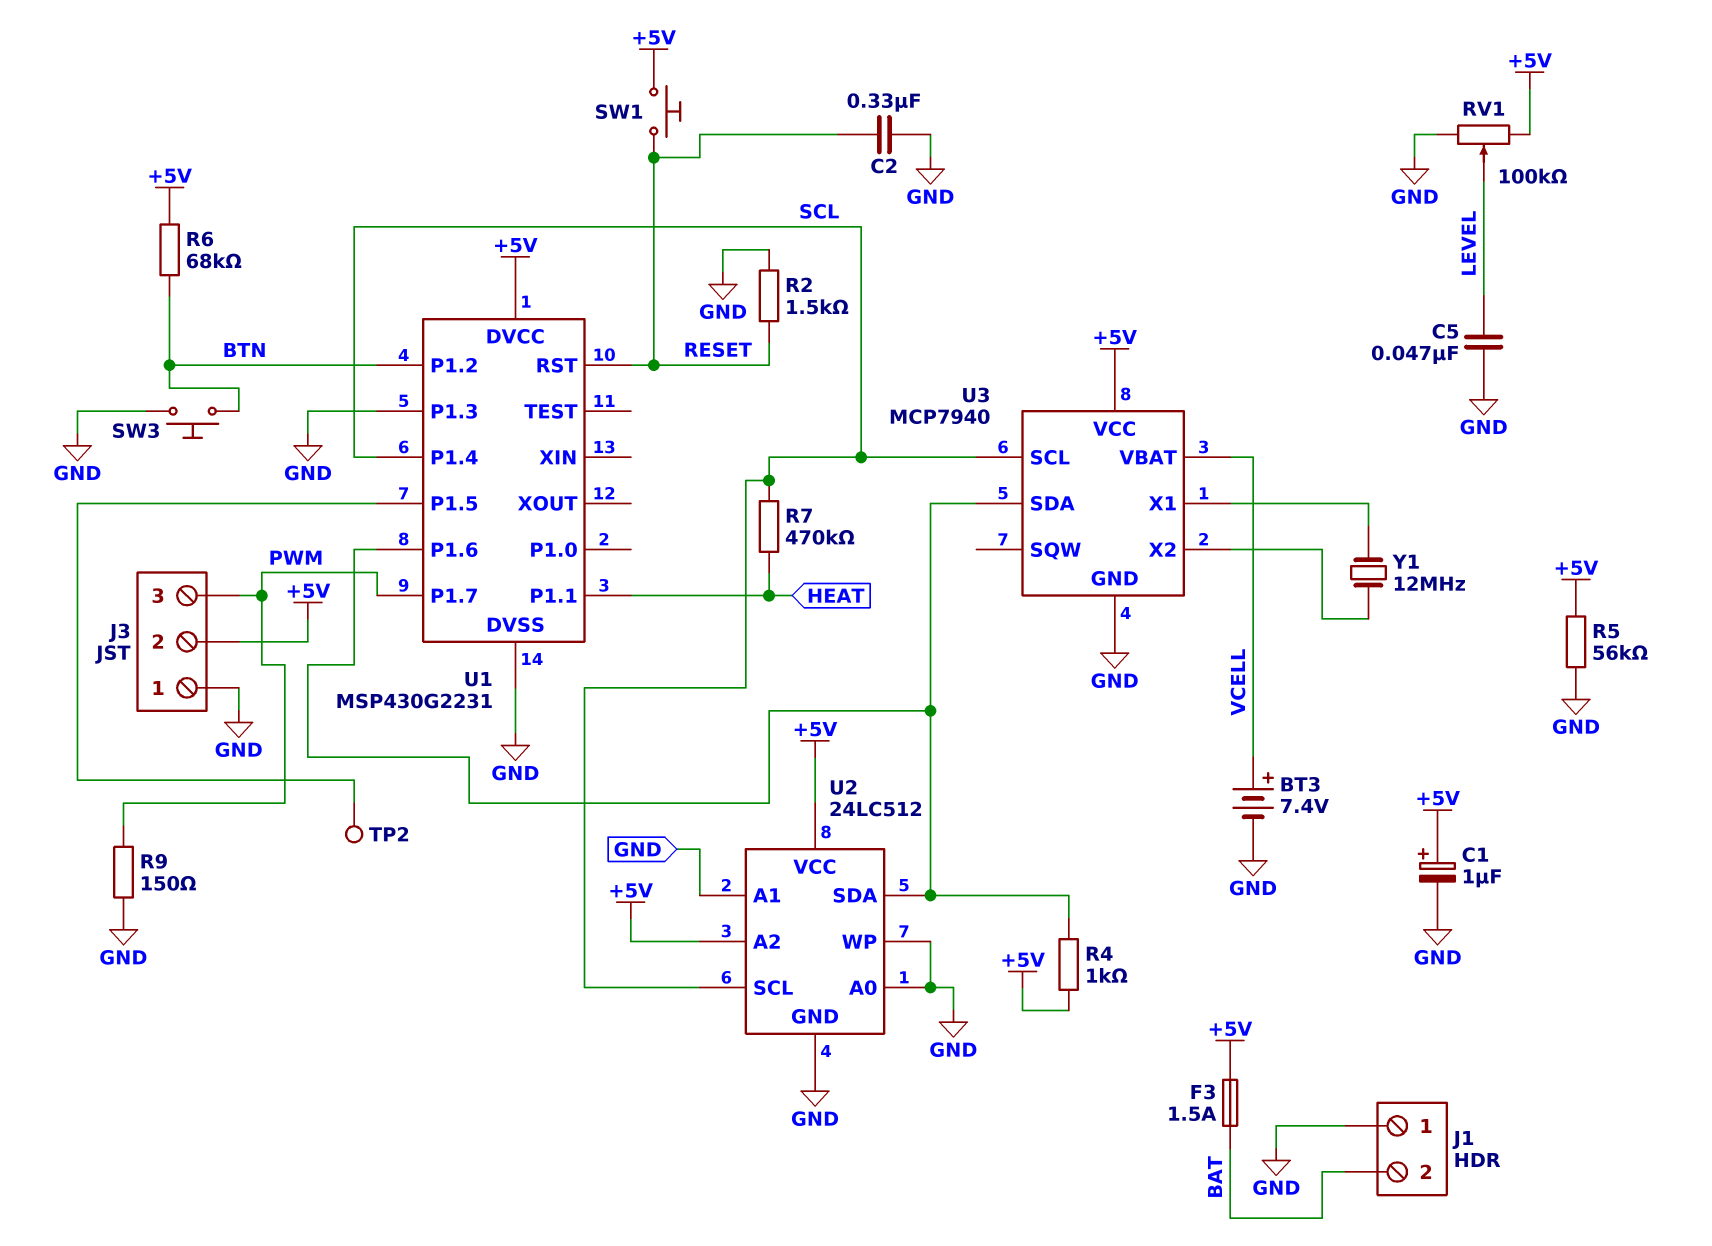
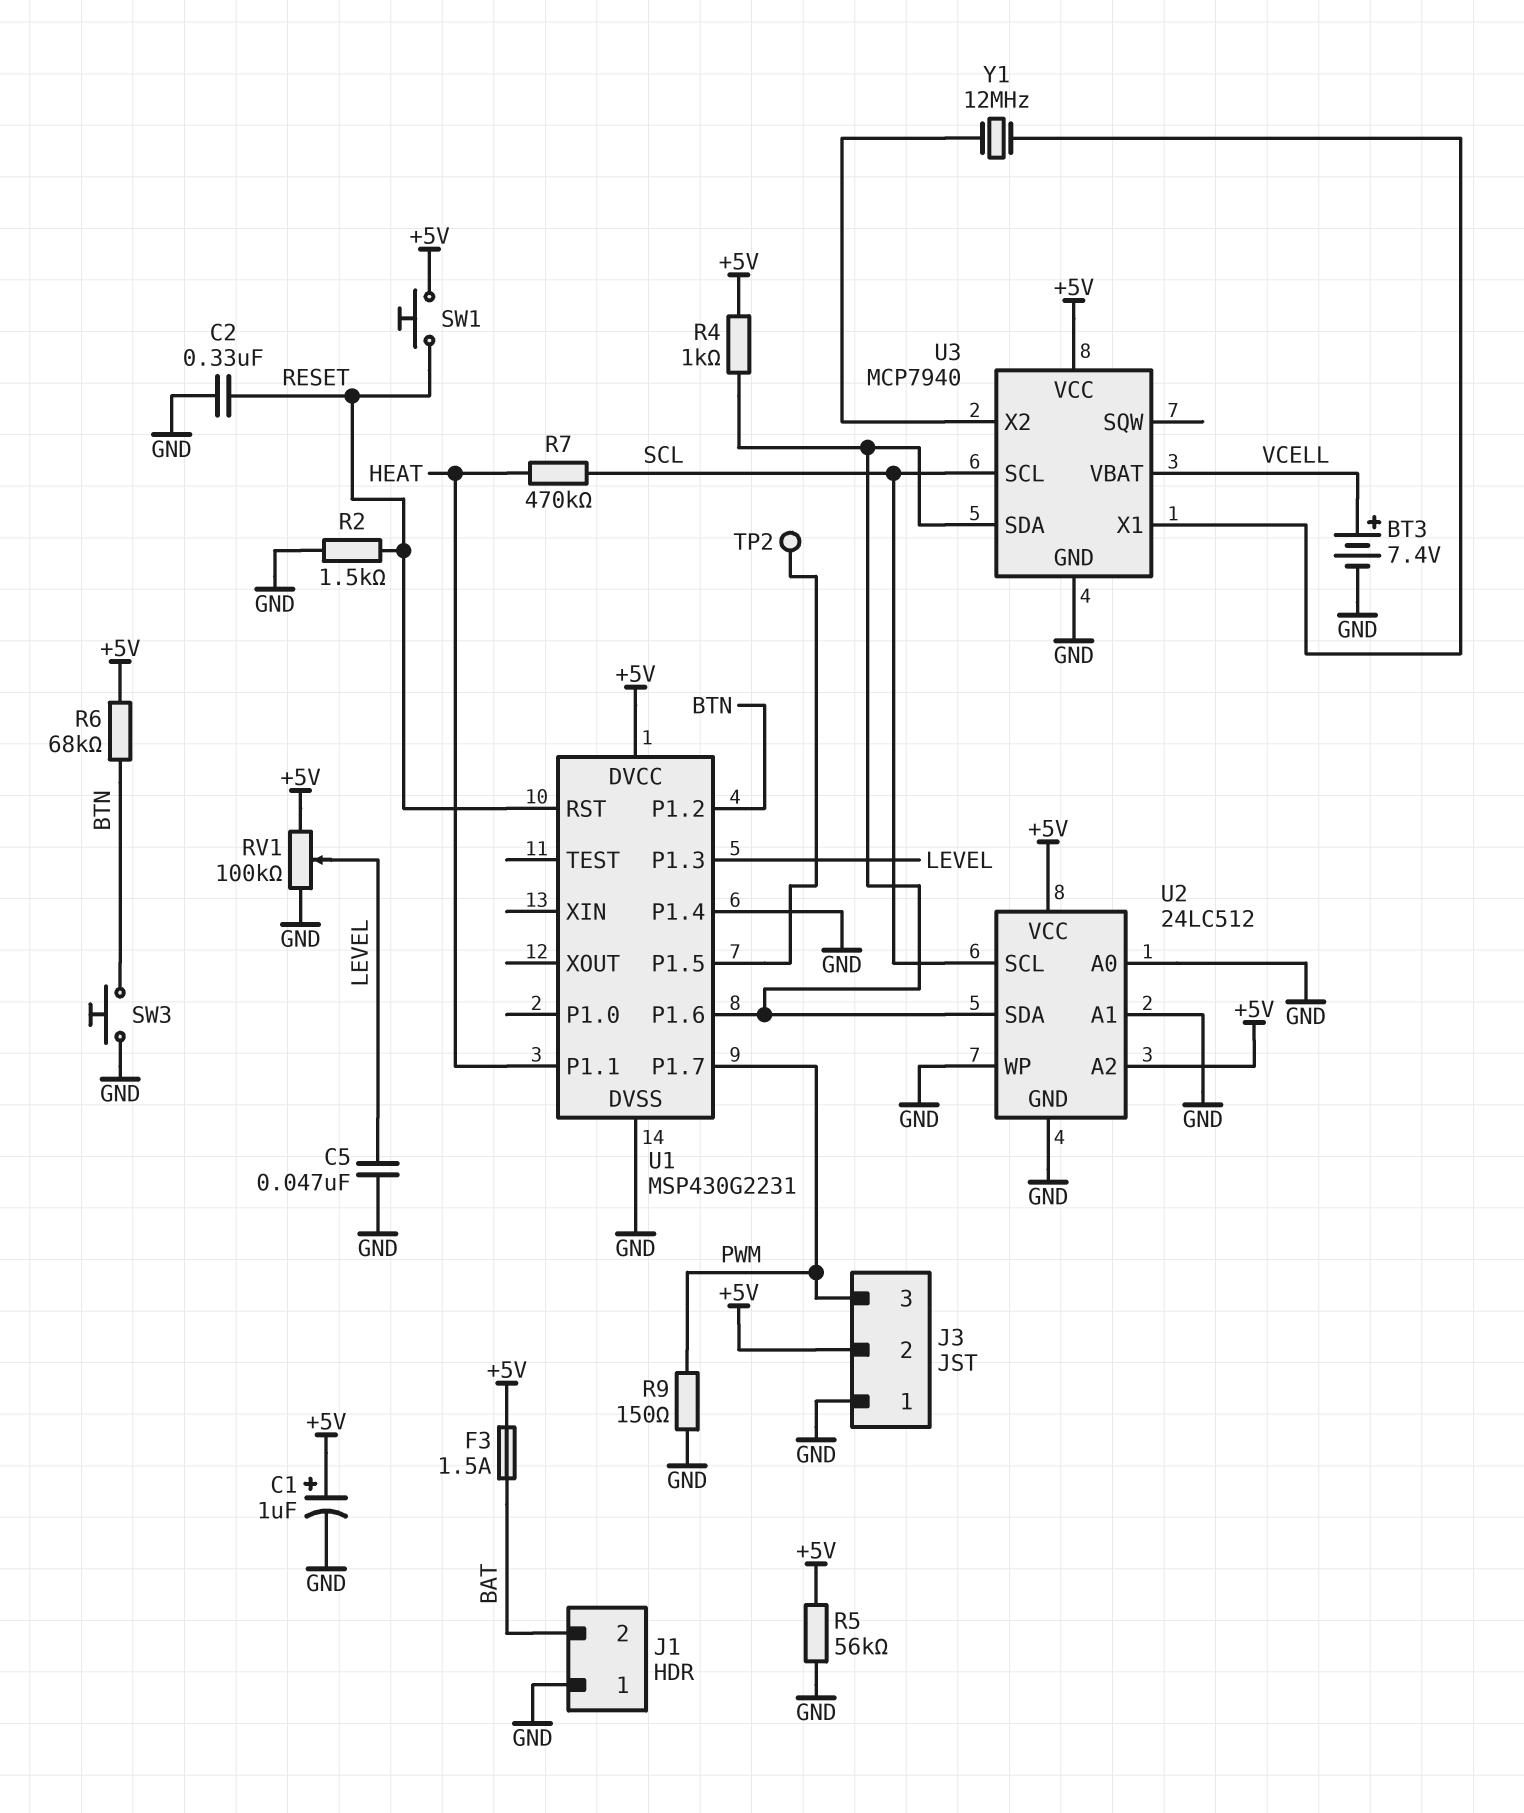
U1 pin P1.3: GND -> LEVEL
U1 pin P1.4: SCL -> GND

